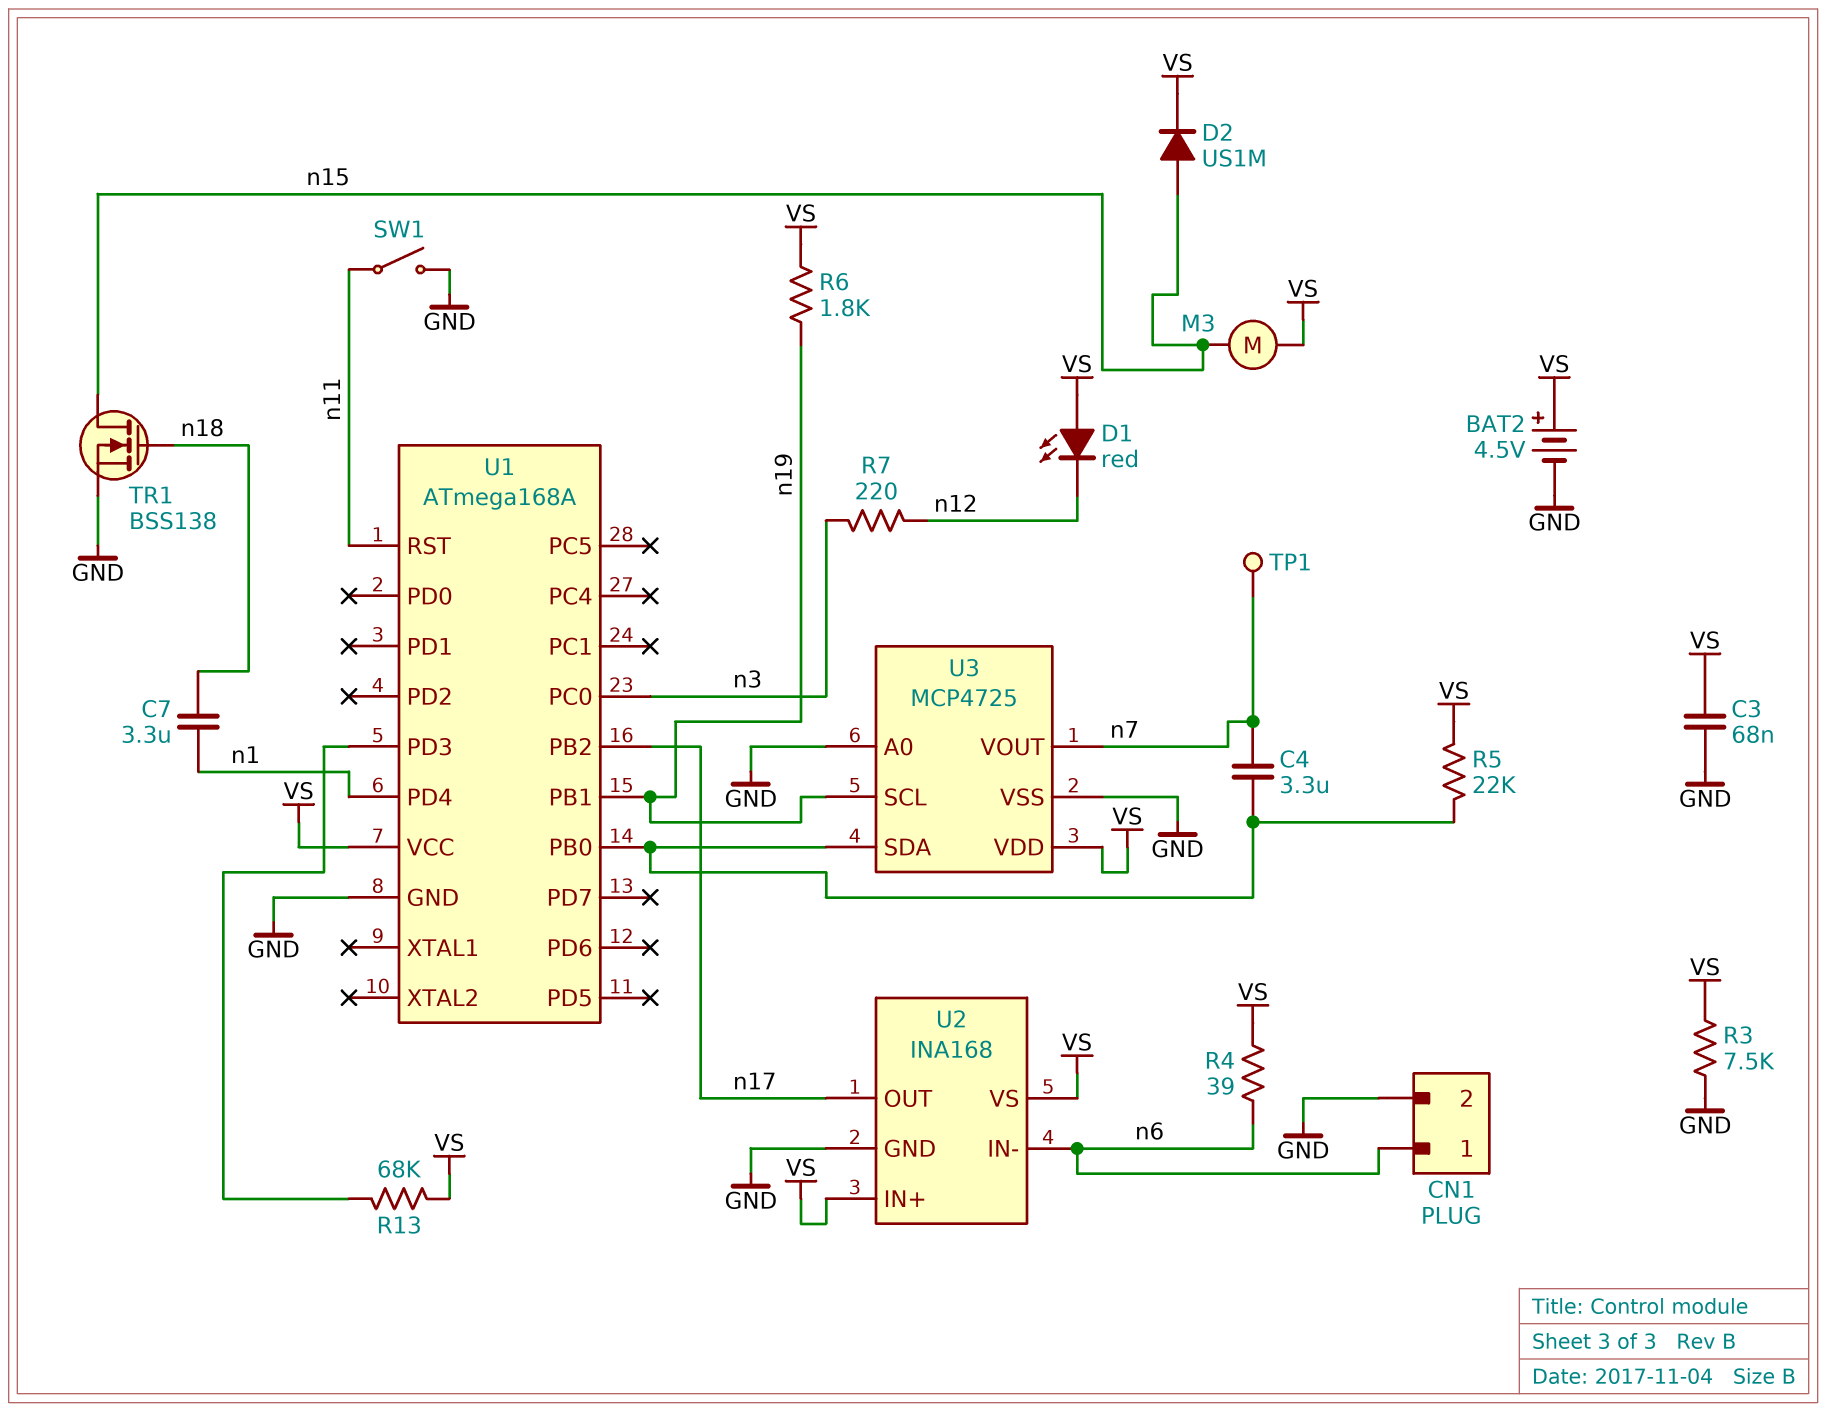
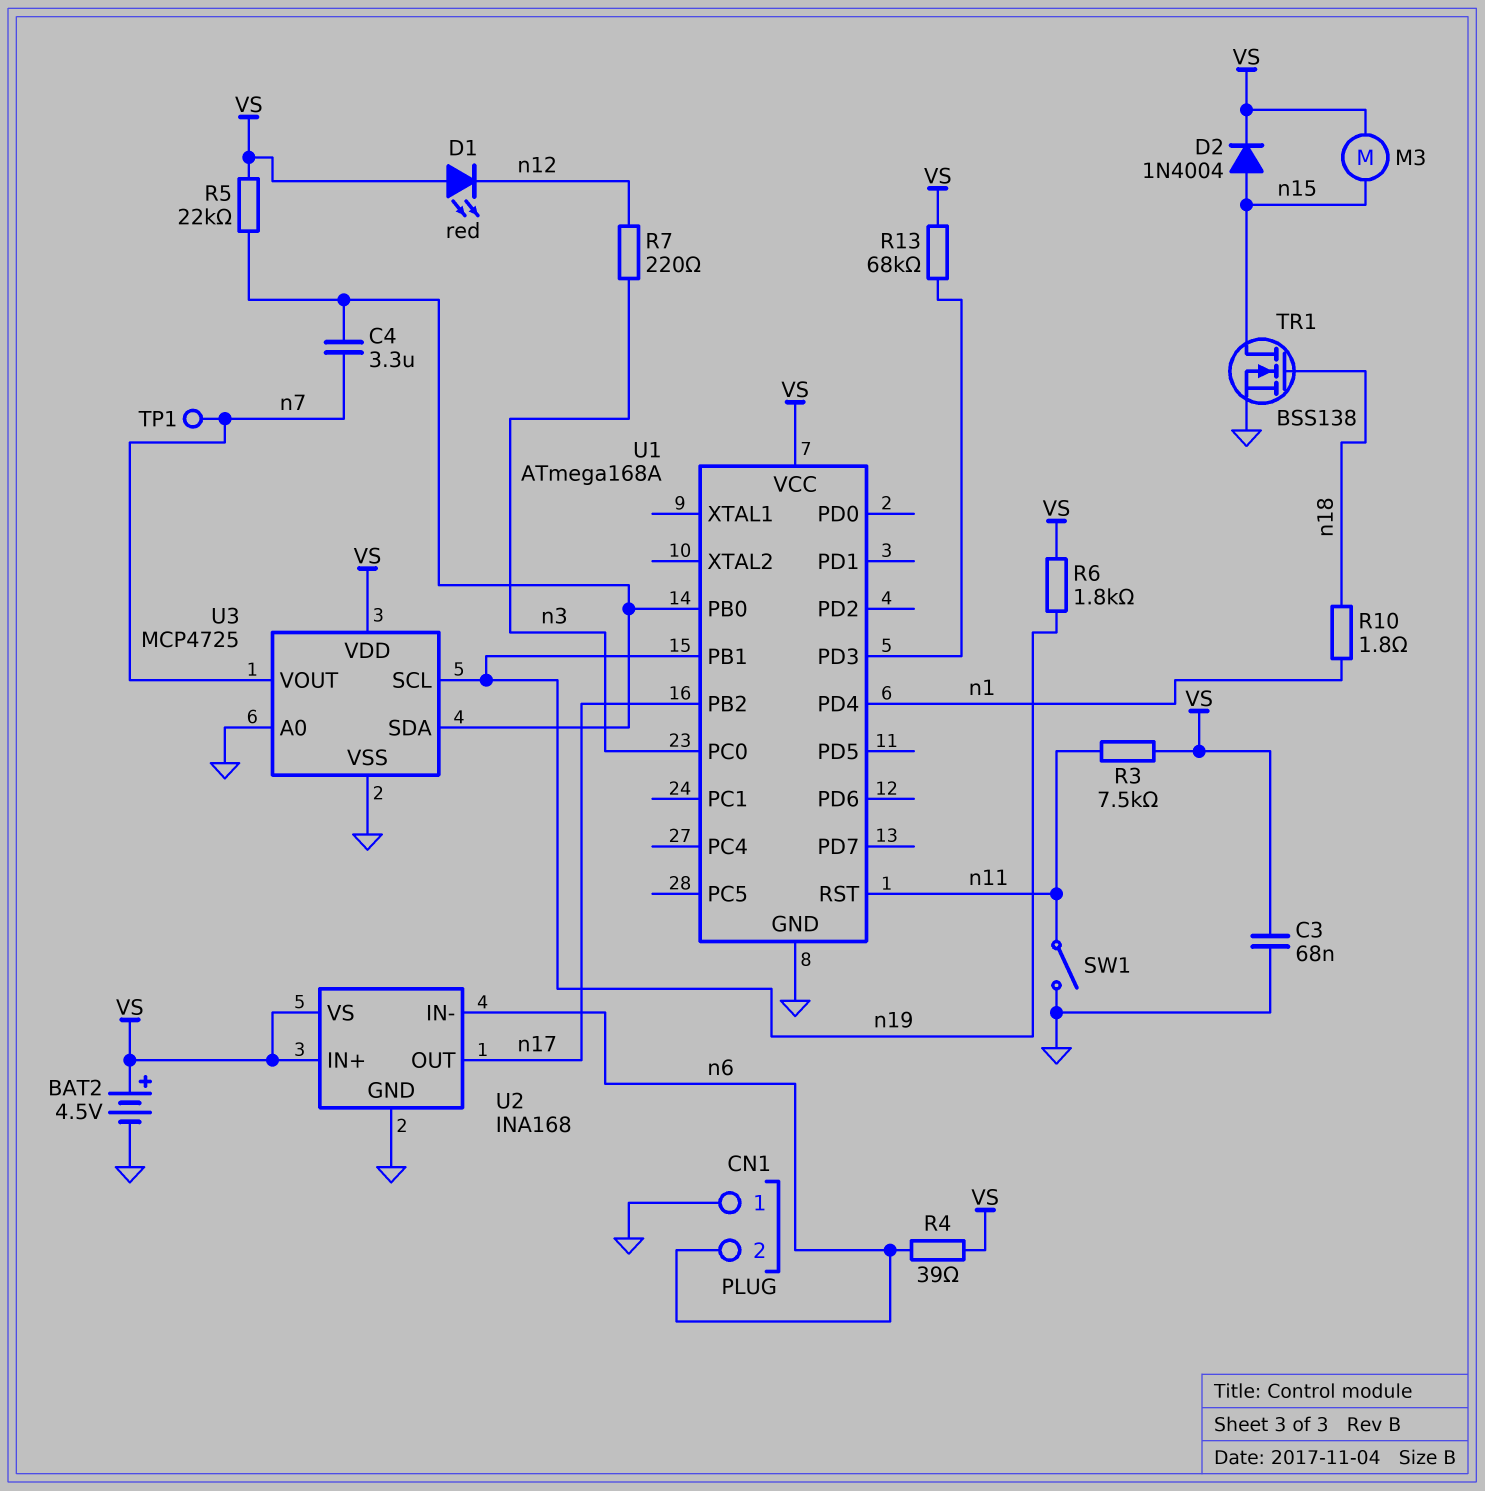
C7: 3.3uF (n1, n18) -> none
CN1 pin 1: n6 -> GND
CN1 pin 2: GND -> n6
D2: diode US1M (A n15, K VS) -> diode 1N4004 (A n15, K VS)
R3: 7.5k (GND, VS) -> 7.5k (VS, n11)
R10: none -> 1.8 (n1, n18)

